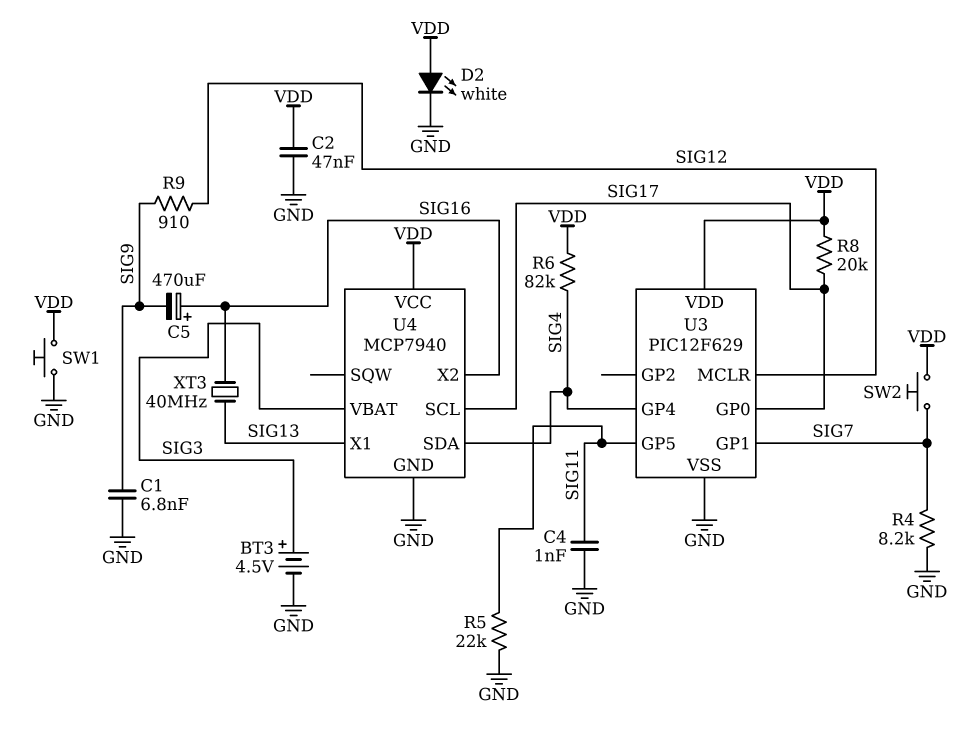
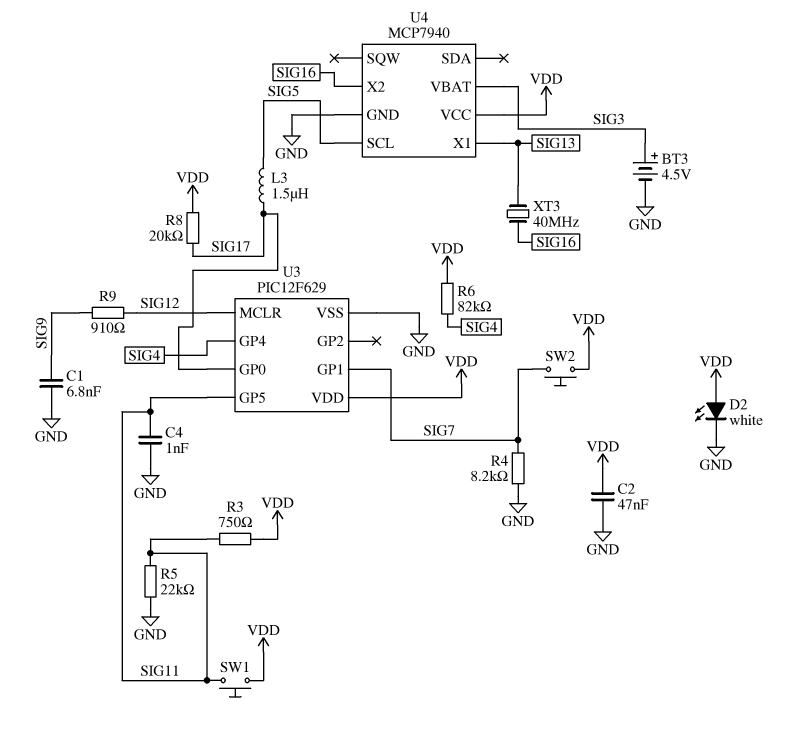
C5: 470uF (plus SIG16, minus SIG9) -> none
L3: none -> 1.5uH (SIG5, SIG17)
R3: none -> 750 (SIG11, VDD)
SW1: button (GND, VDD) -> button (SIG11, VDD)
U4 pin SCL: SIG17 -> SIG5
U4 pin SDA: SIG4 -> none

